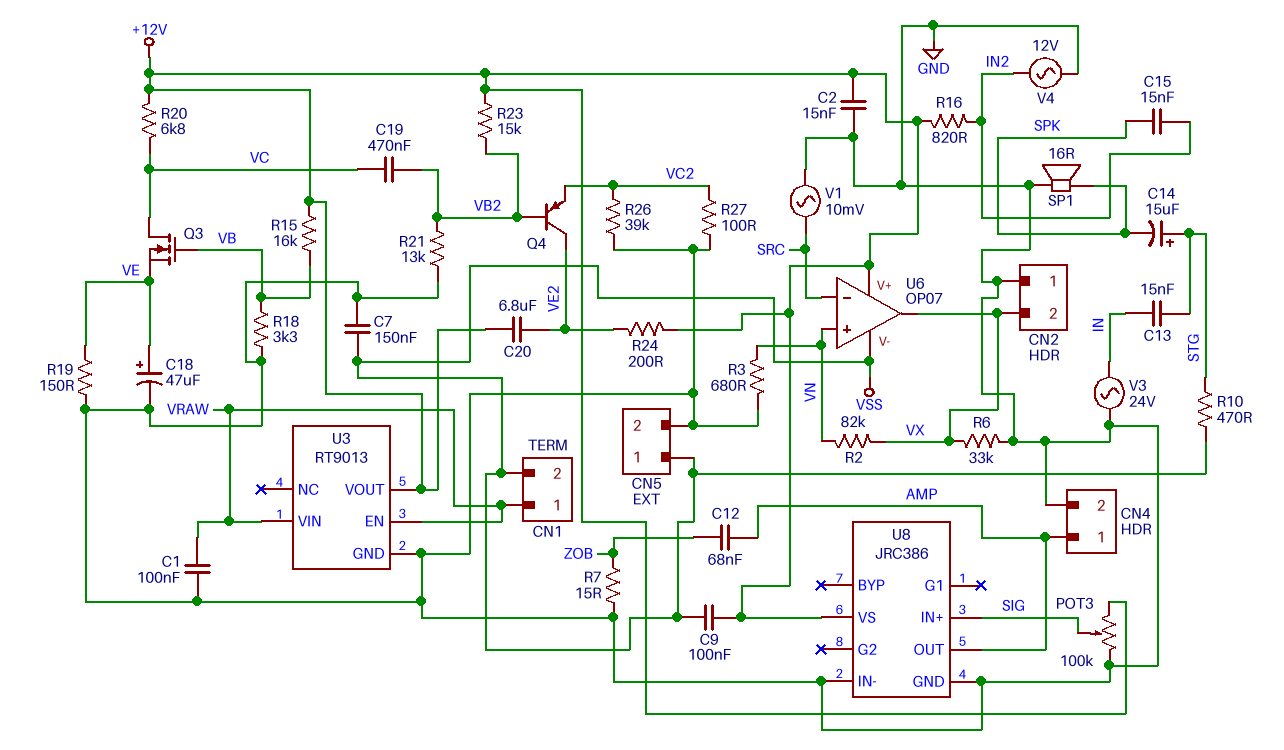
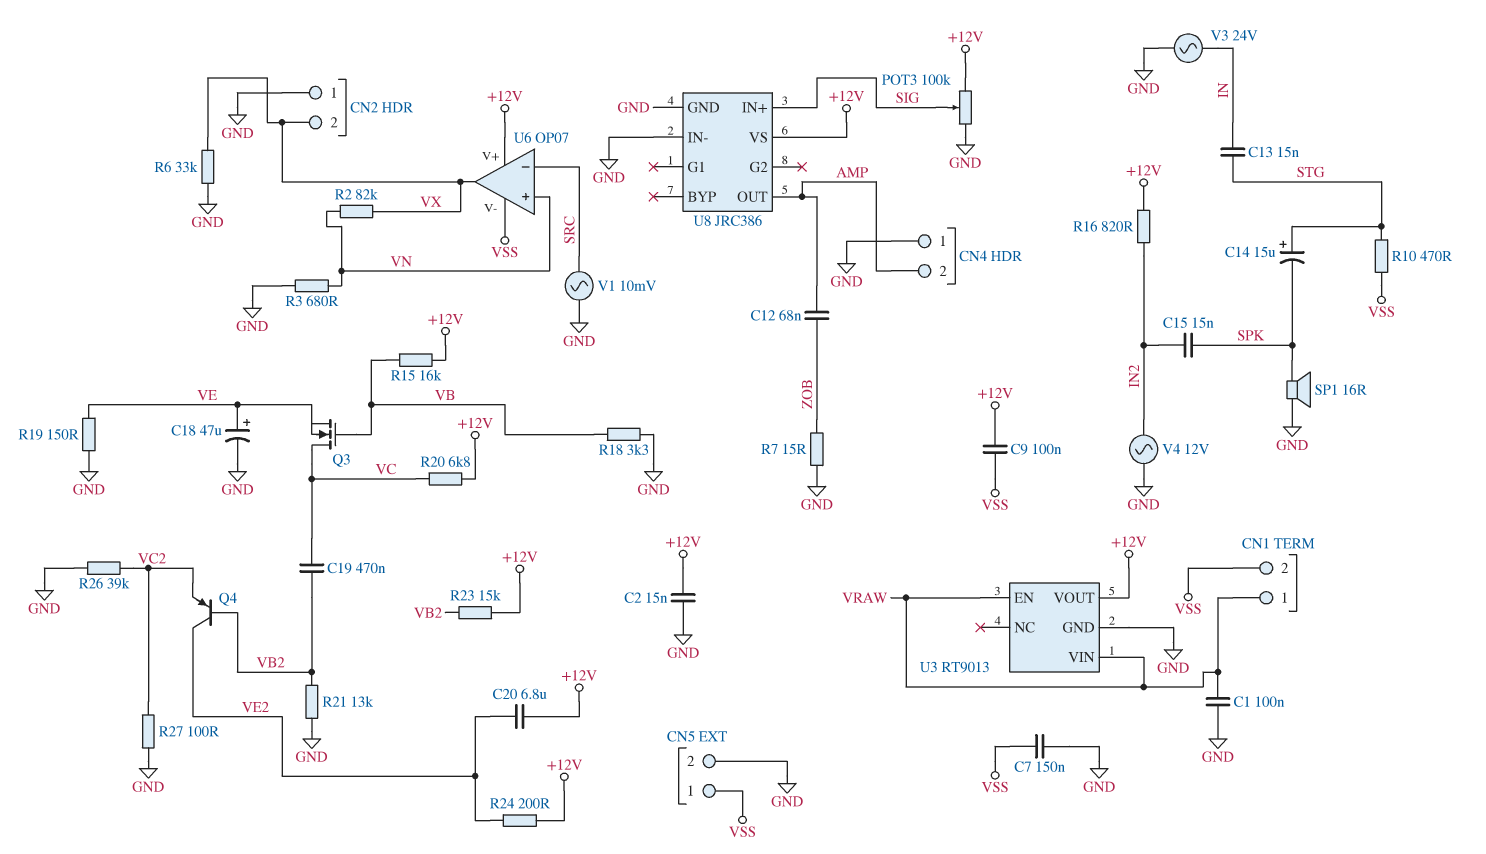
CN4 pin 1: AMP -> GND
CN4 pin 2: GND -> AMP

